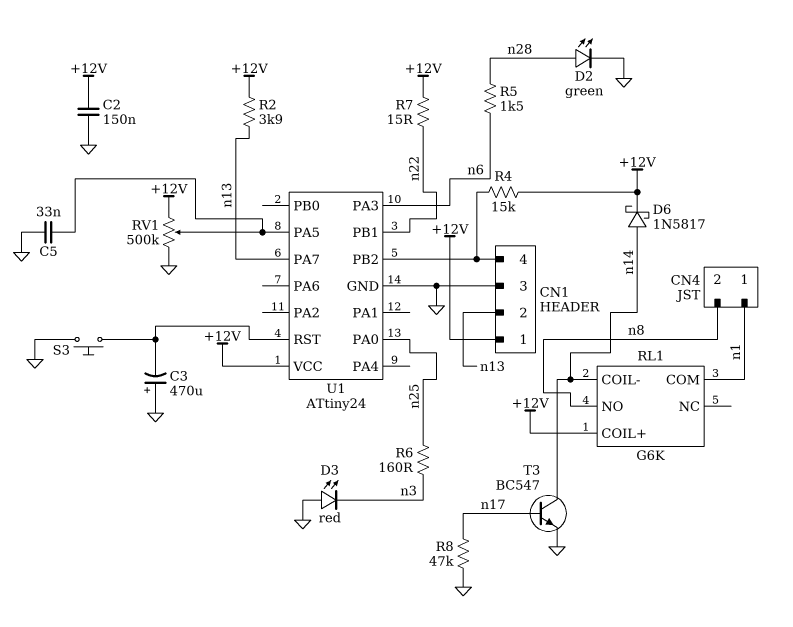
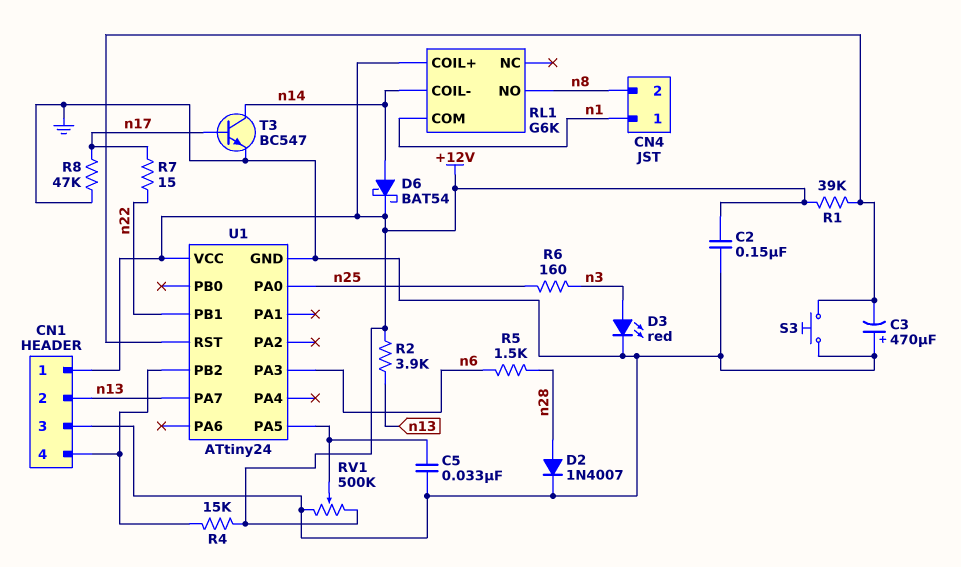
D2: LED green (A n28, K GND) -> diode 1N4007 (A n28, K GND)
D3: LED red (A GND, K n3) -> LED red (A n3, K GND)
D6: schottky 1N5817 (A n14, K +12V) -> schottky BAT54 (A n14, K +12V)
R1: none -> 39k (+12V, U1/RST)
R7: 15 (+12V, n22) -> 15 (n17, n22)

